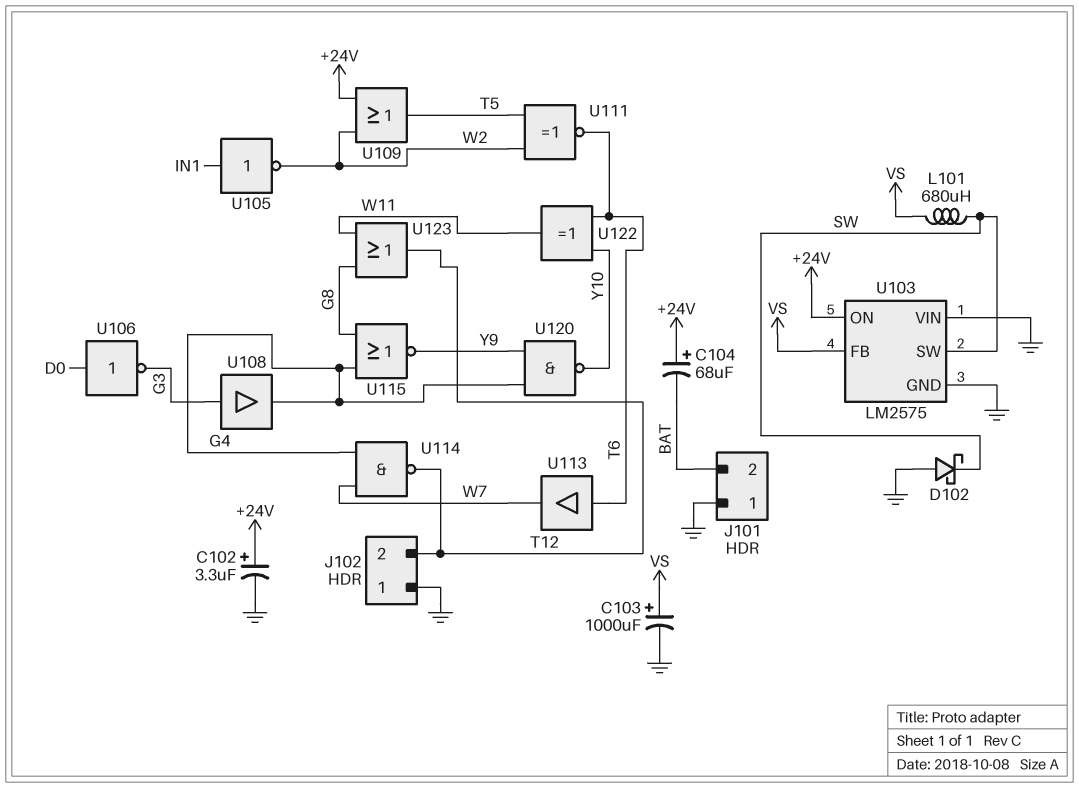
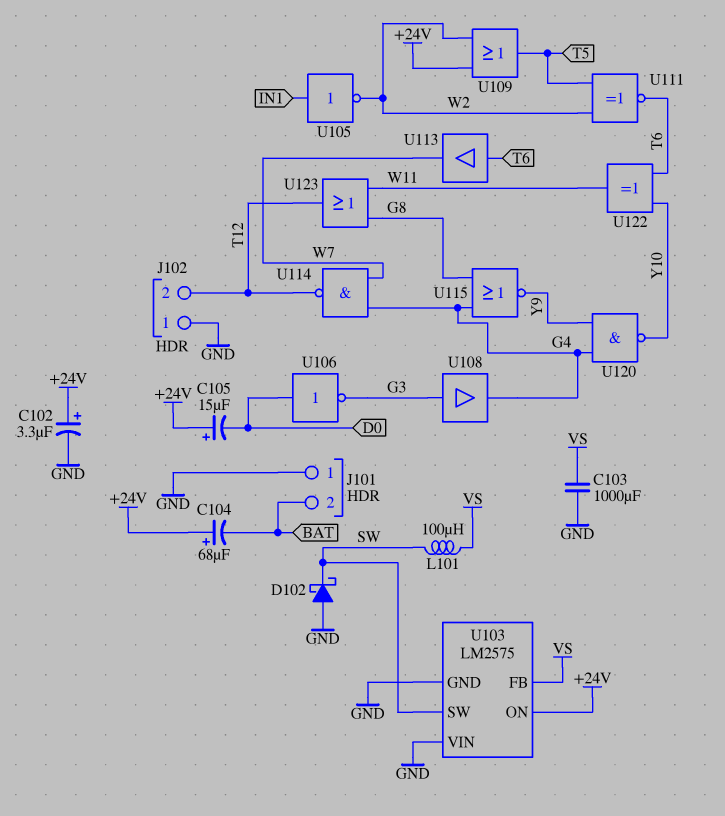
C103: 1000uF (plus VS, minus GND) -> 1000uF (GND, VS)
C105: none -> 15uF (plus +24V, minus D0)
L101: 680uH (SW, VS) -> 100uH (SW, VS)

